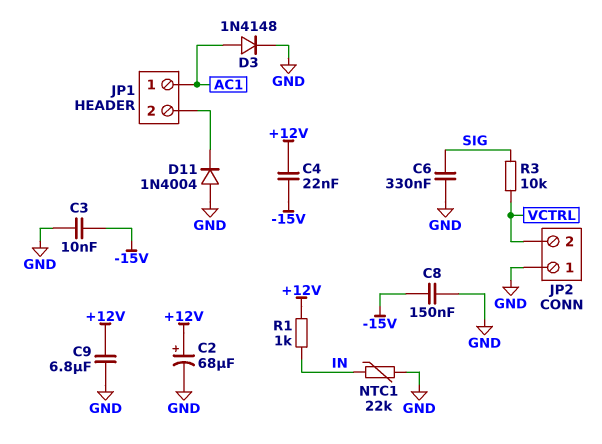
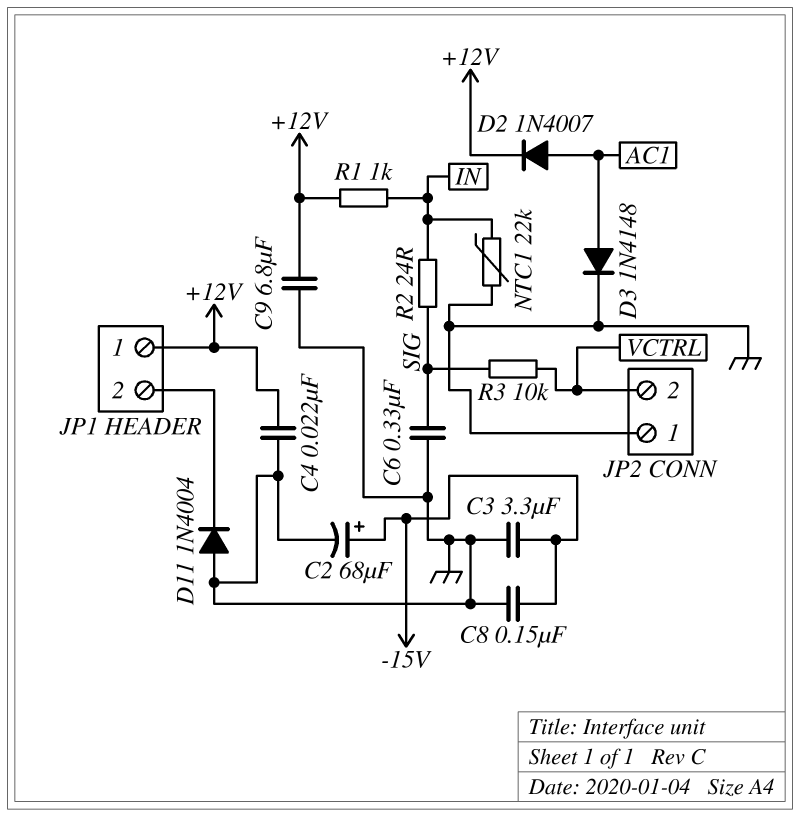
C2: 68uF (plus +12V, minus GND) -> 68uF (plus -15V, minus GND)
C3: 10nF (-15V, GND) -> 3.3uF (-15V, GND)
C4: 22nF (+12V, -15V) -> 22nF (+12V, GND)
D2: none -> diode 1N4007 (A AC1, K +12V)
JP1 pin 1: AC1 -> +12V
R2: none -> 24 (IN, SIG)

